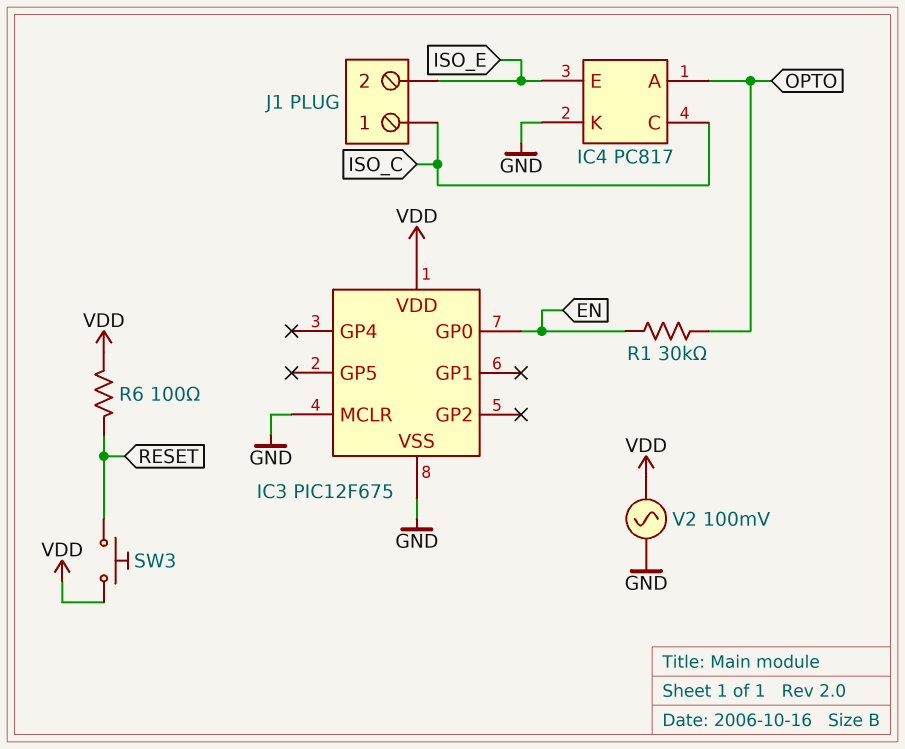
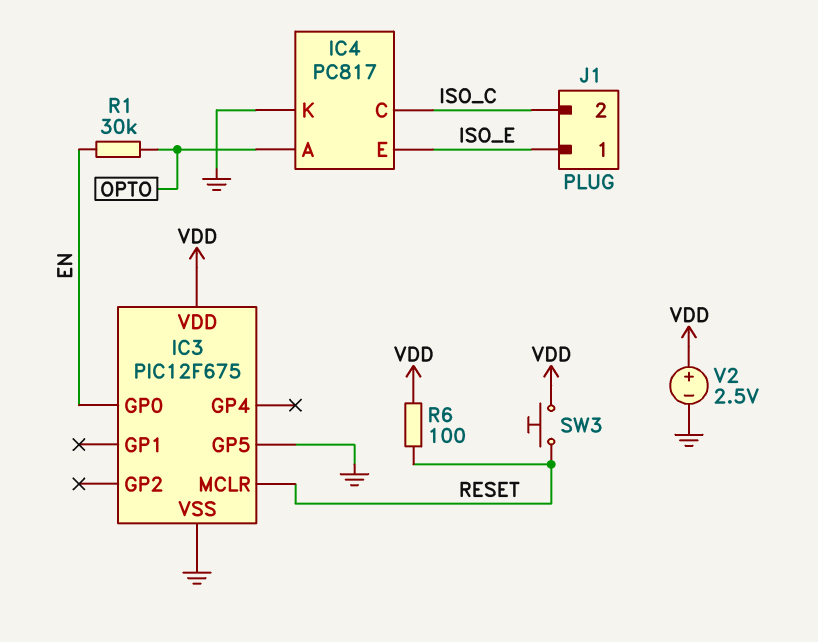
IC3 pin GP5: none -> GND
IC3 pin MCLR: GND -> RESET
J1 pin 1: ISO_C -> ISO_E
J1 pin 2: ISO_E -> ISO_C
V2: AC 100mV (GND, VDD) -> 2.5V (plus VDD, minus GND)

